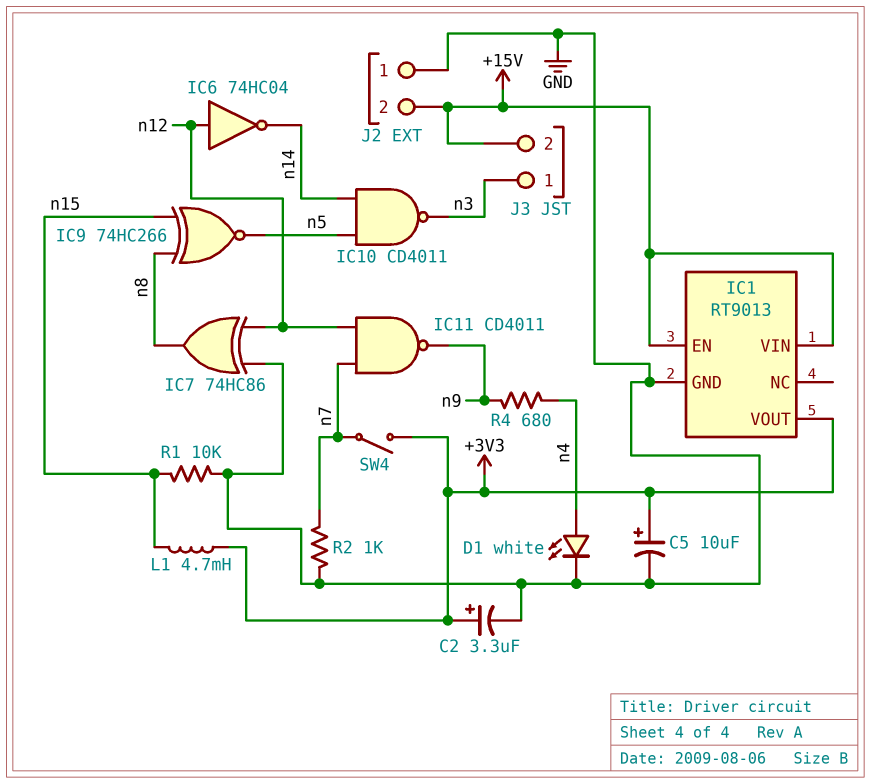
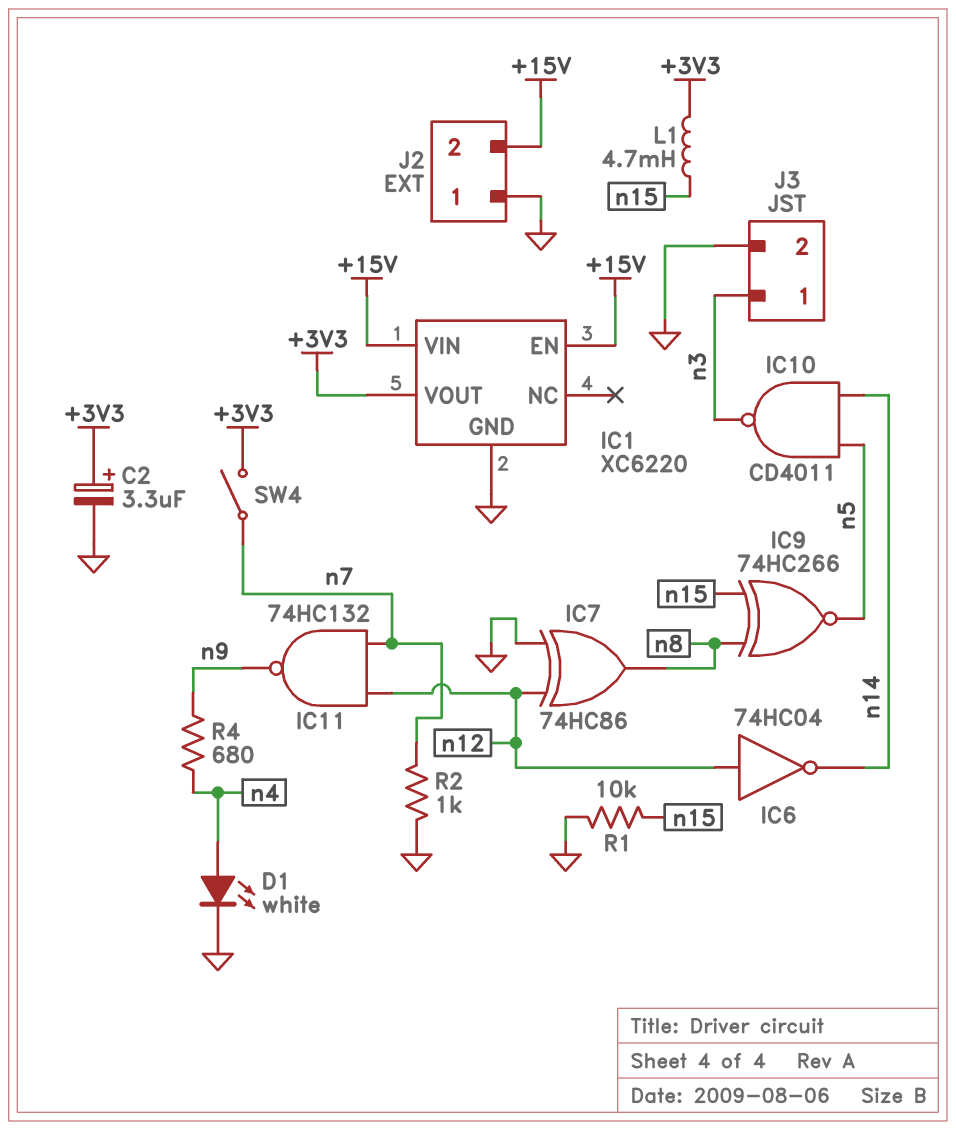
C5: 10uF (plus +3V3, minus GND) -> none
IC1: RT9013 -> XC6220
IC11: NAND CD4011 (in n7, in n12, out n9) -> NAND 74HC132 (in n7, in n12, out n9)
J3 pin 2: +15V -> GND

